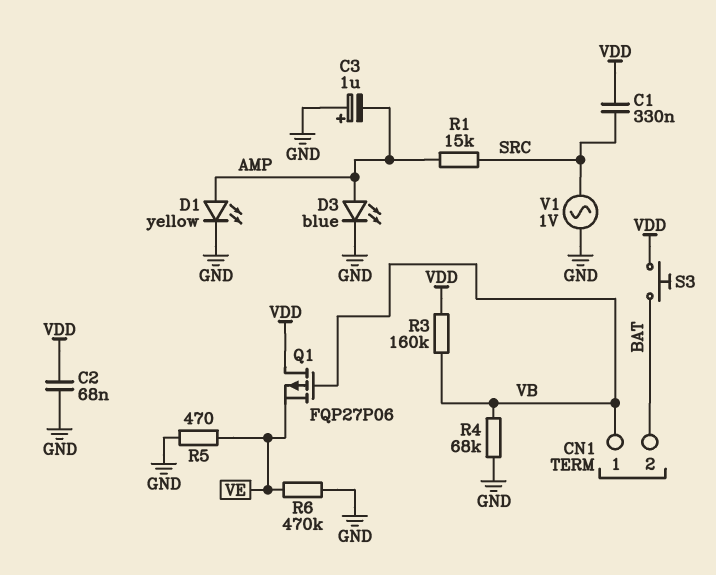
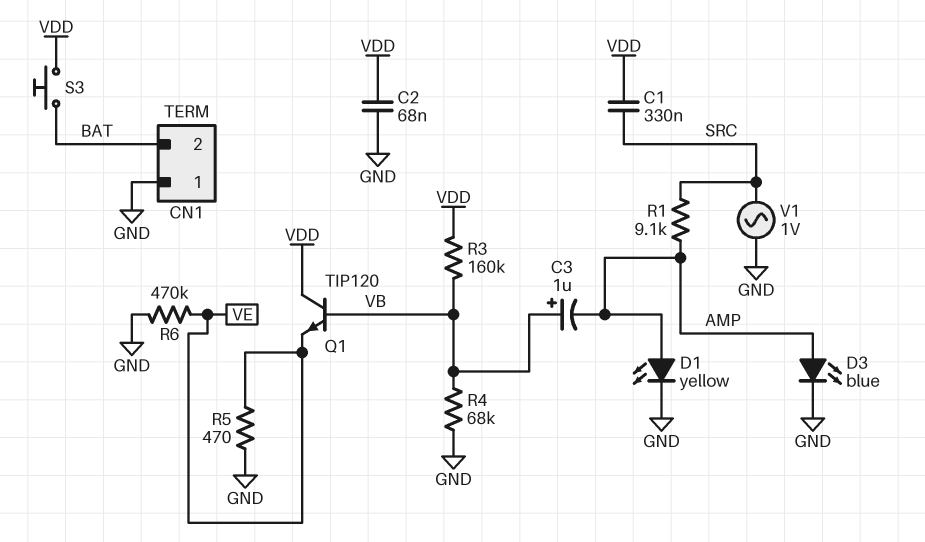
C3: 1uF (plus GND, minus AMP) -> 1uF (plus VB, minus AMP)
CN1 pin 1: VB -> GND
Q1: PMOS FQP27P06 (G VB, D VDD, S VE) -> NPN TIP120 (B VB, C VDD, E VE)
R1: 15k (AMP, SRC) -> 9.1k (AMP, SRC)

